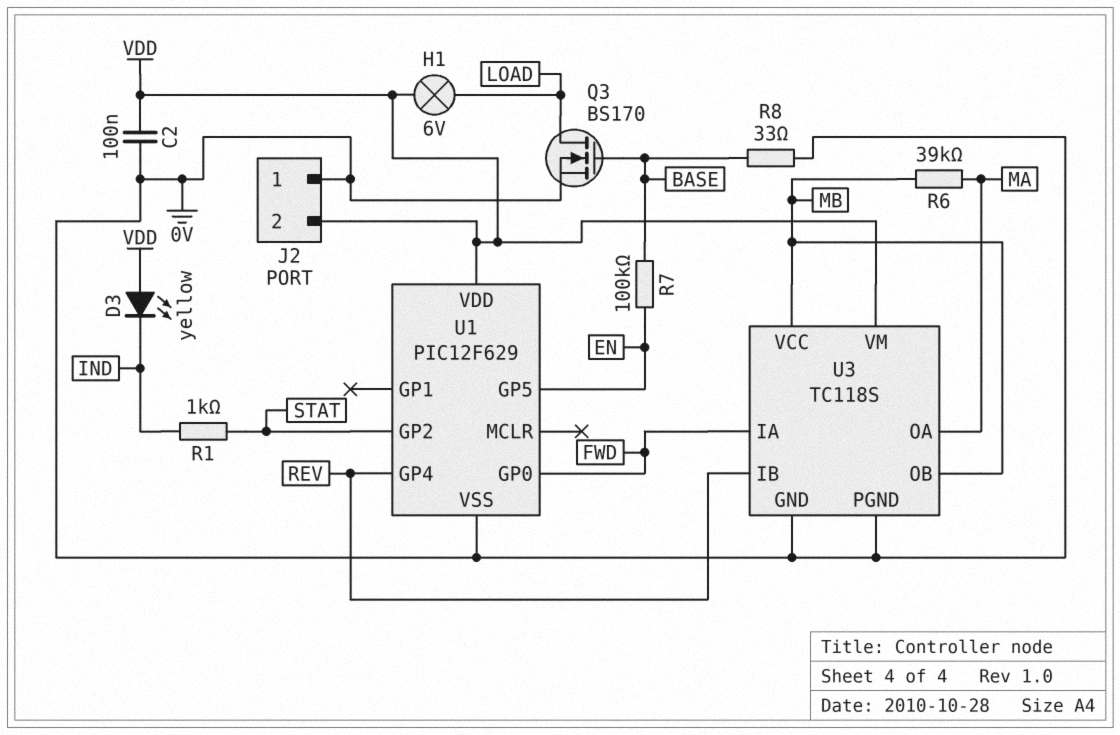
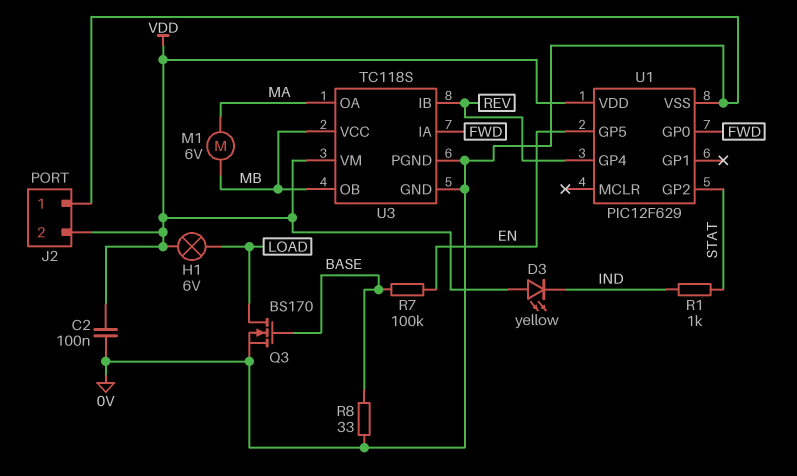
M1: none -> motor 6V (MA, MB)
R6: 39k (MA, MB) -> none

